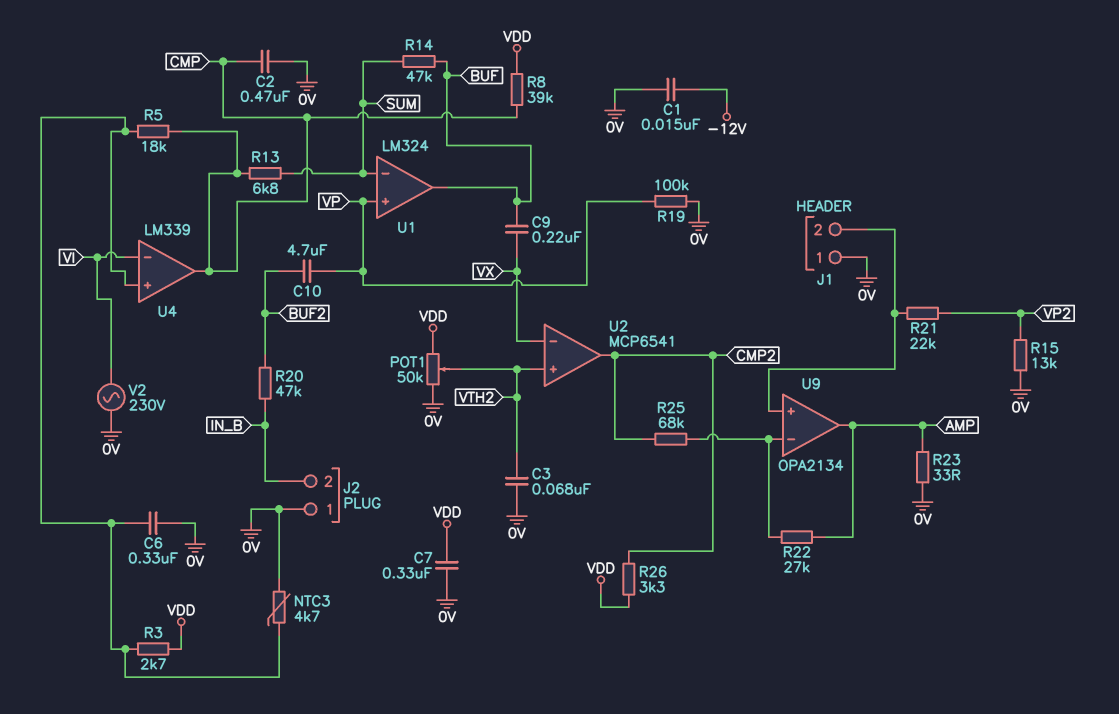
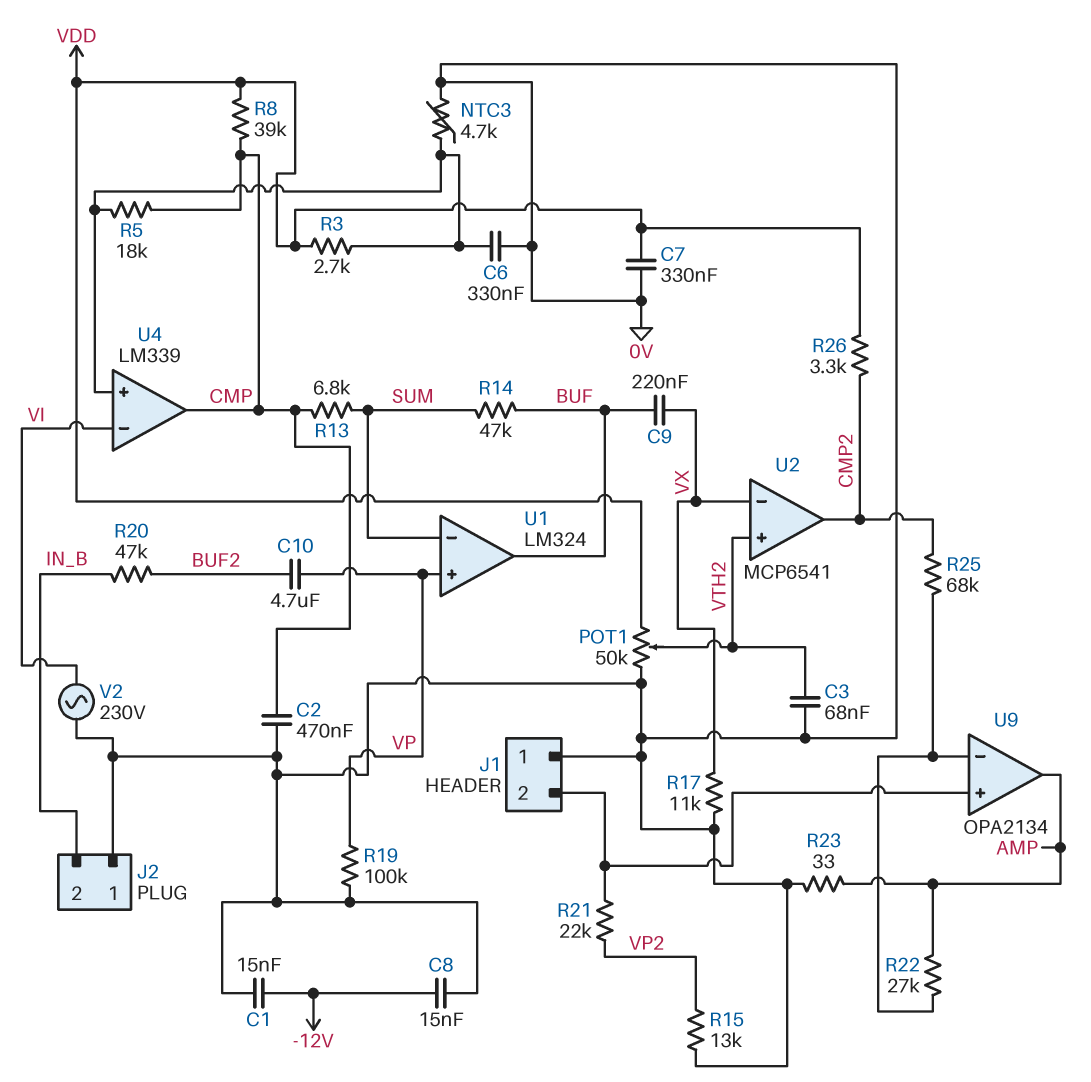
C8: none -> 15nF (-12V, 0V)
R17: none -> 11k (0V, VX)

